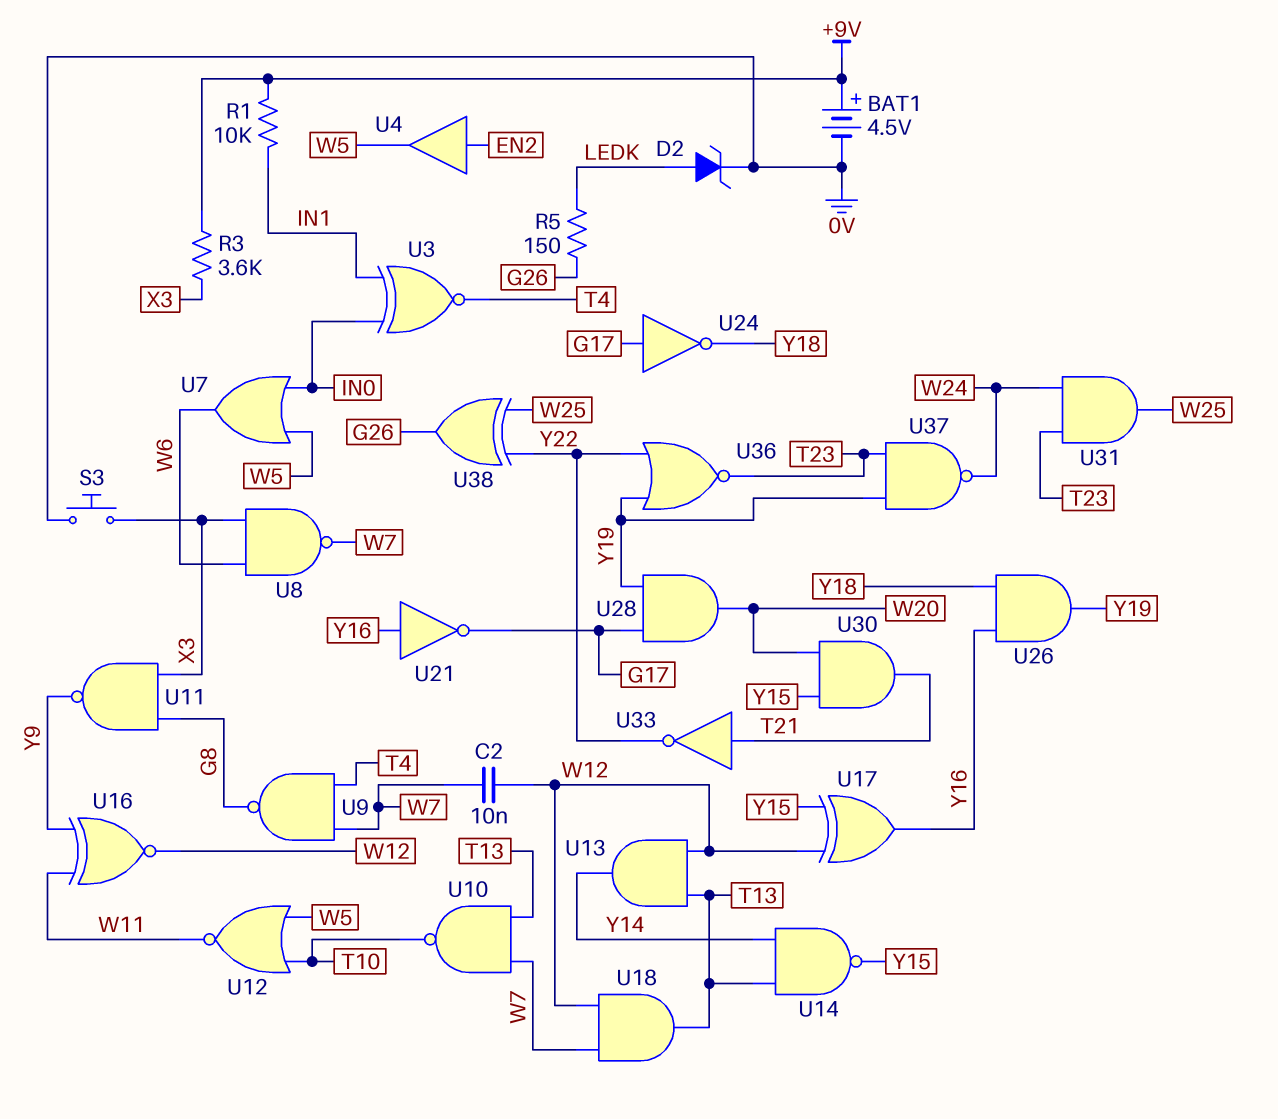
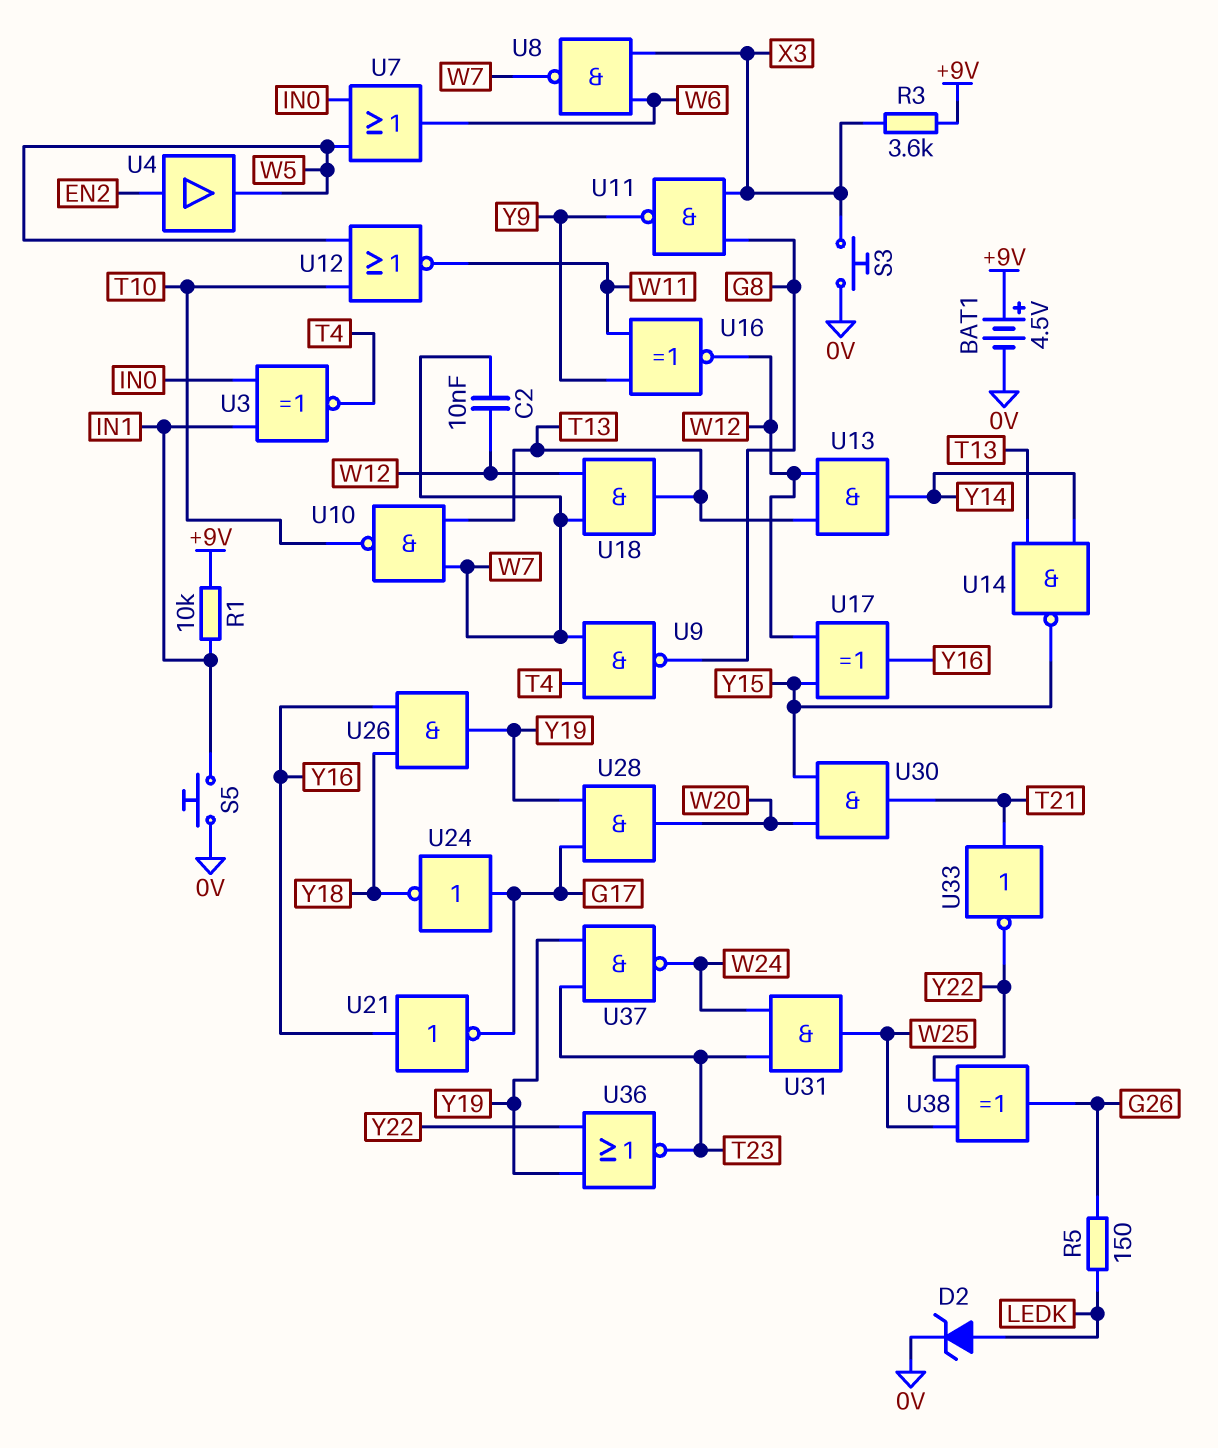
S5: none -> button (0V, IN1)

